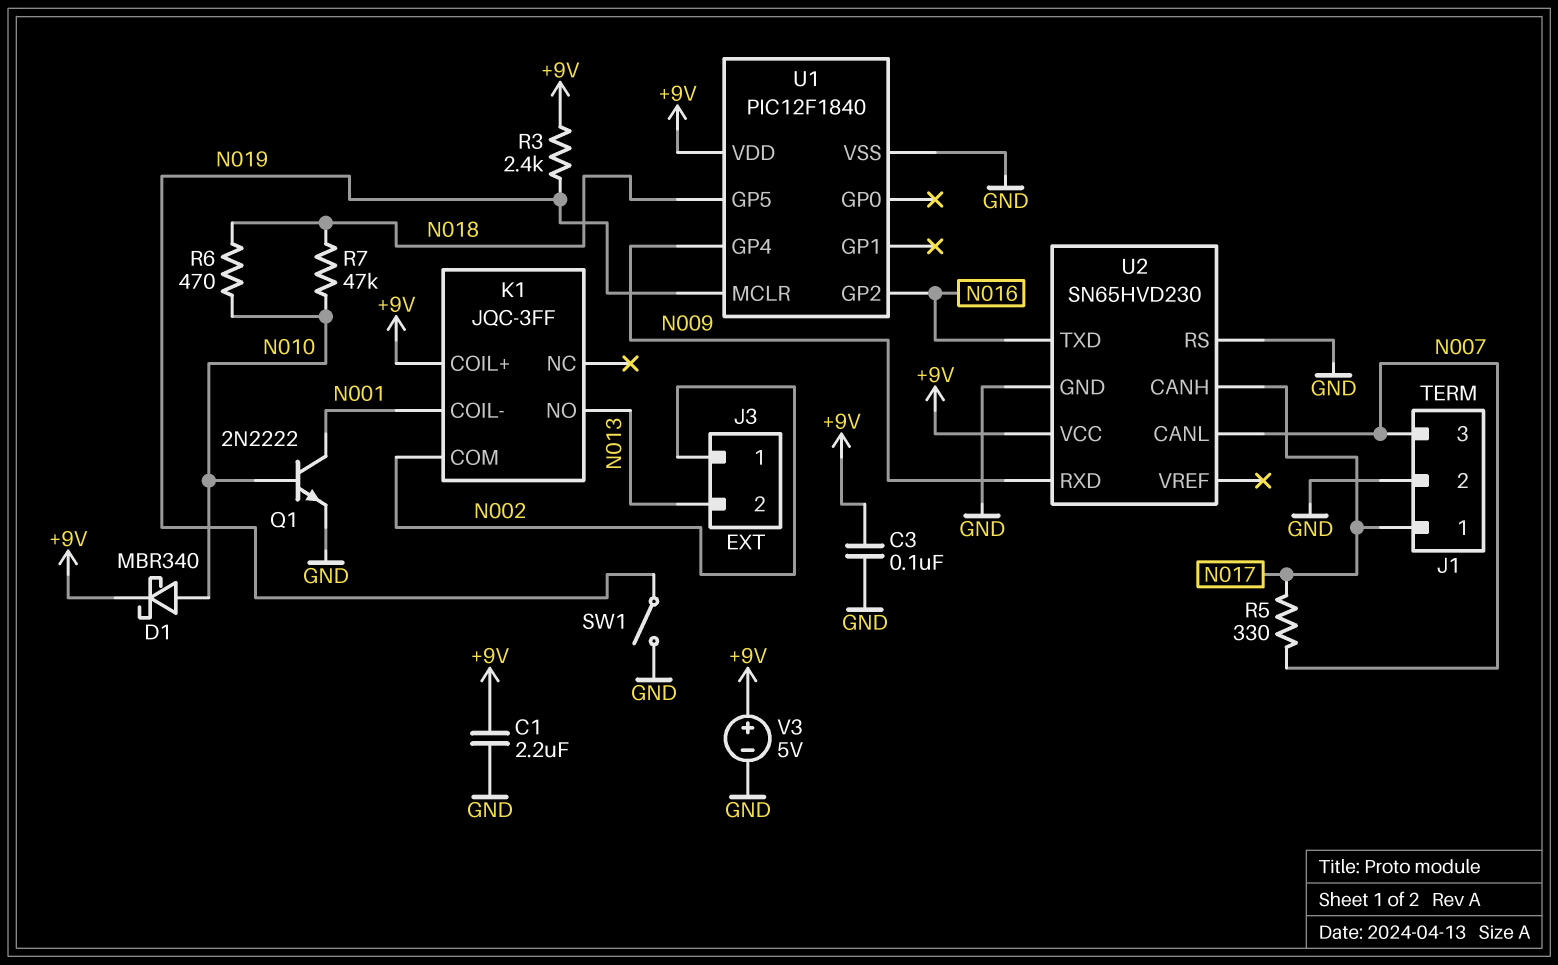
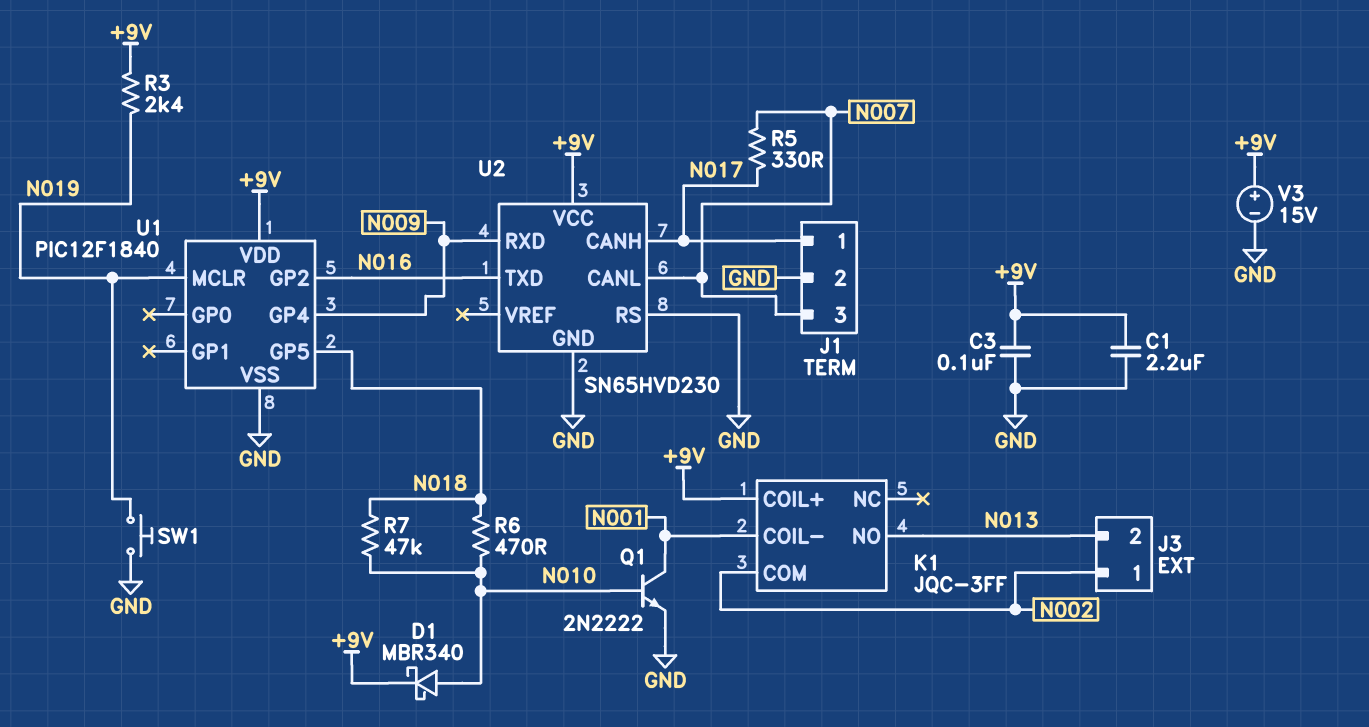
SW1: switch (GND, N019) -> button (GND, N019)
V3: 5V (plus +9V, minus GND) -> 15V (plus +9V, minus GND)

